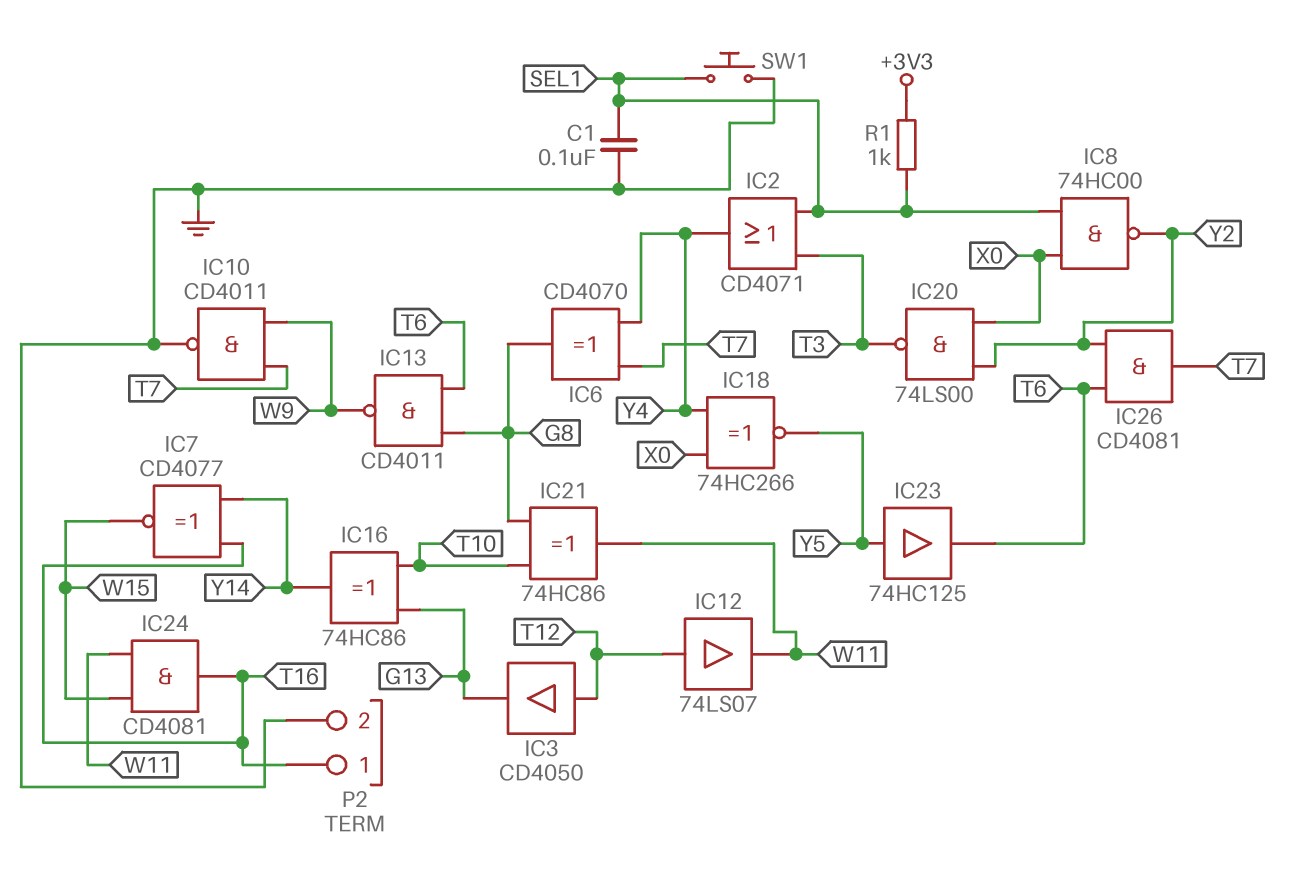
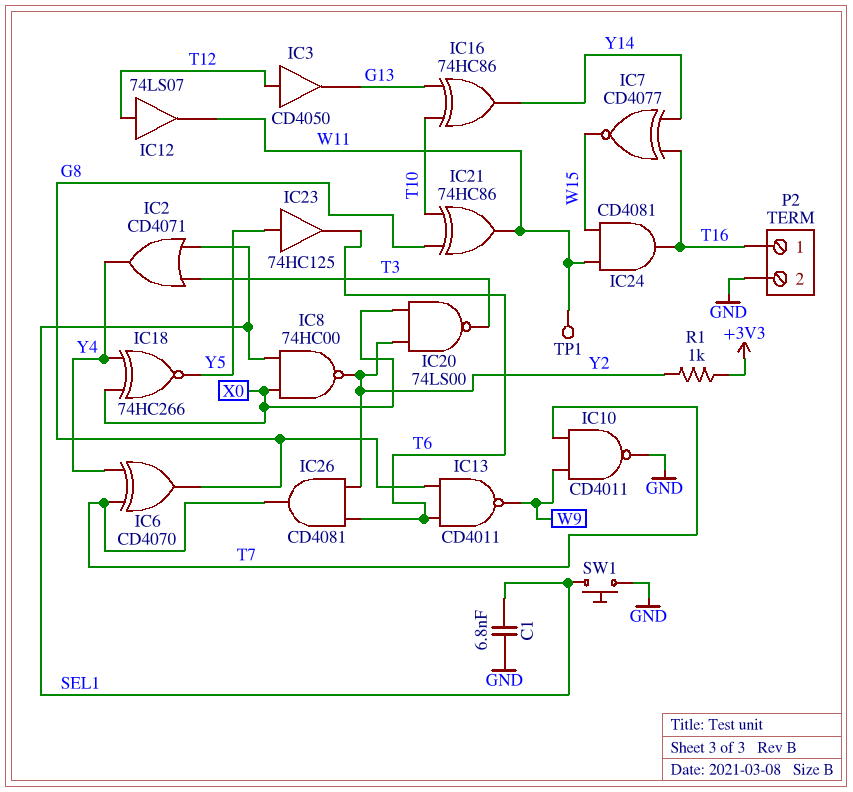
C1: 100nF (GND, SEL1) -> 6.8nF (GND, SEL1)
R1: 1k (+3V3, SEL1) -> 1k (+3V3, Y2)
TP1: none -> test point (W11)

